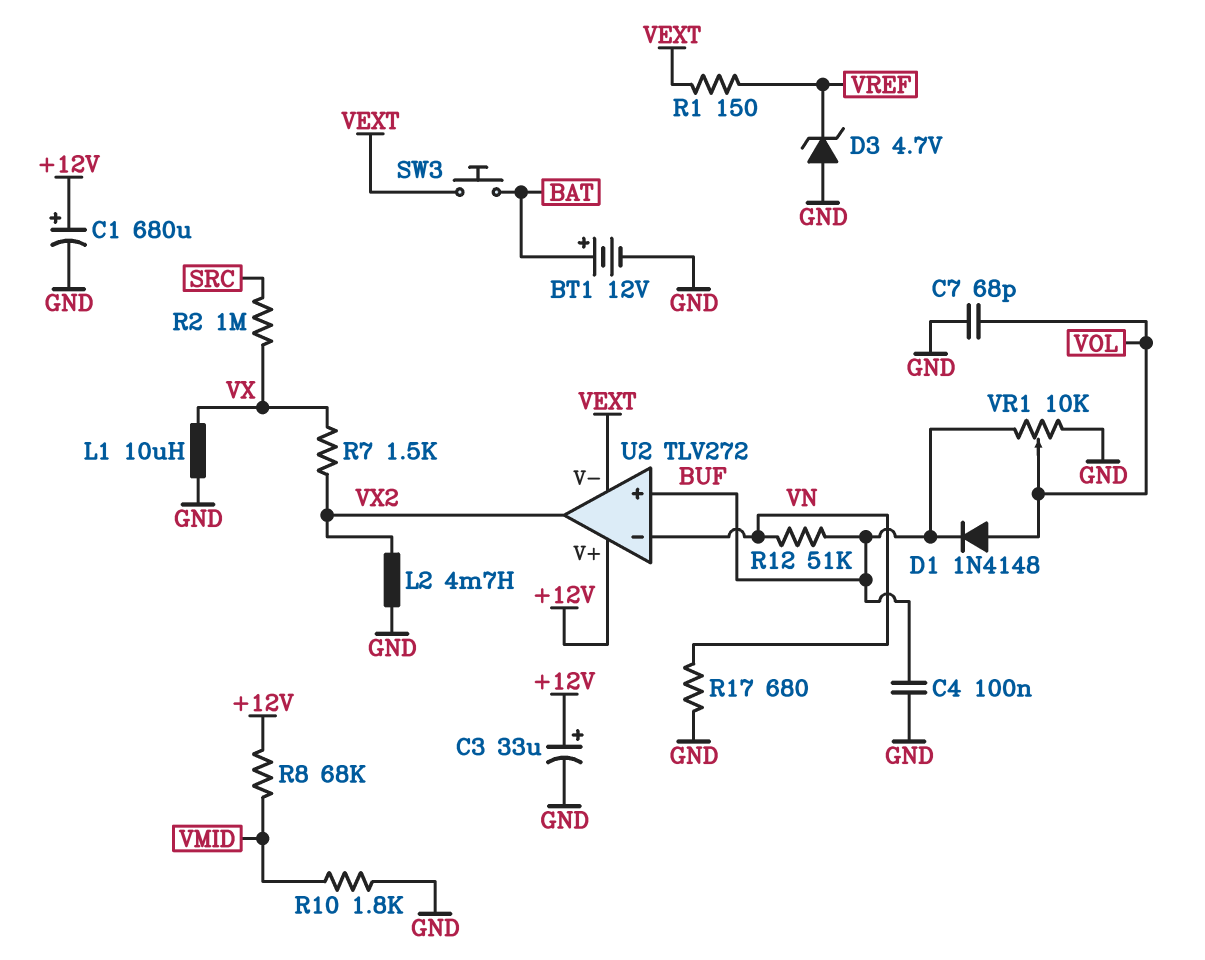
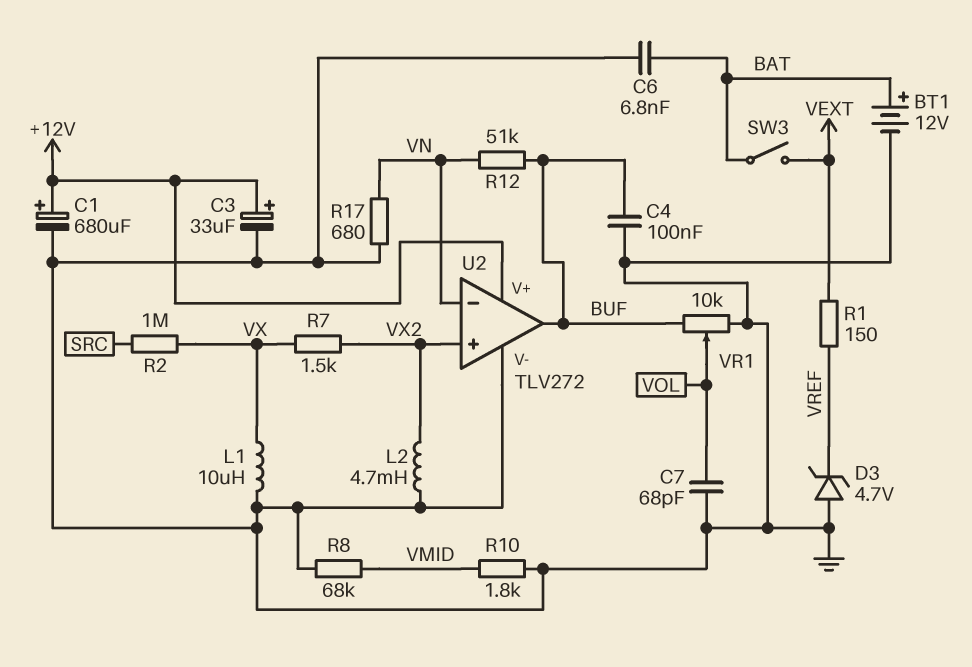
C6: none -> 6.8nF (BAT, GND)
D1: diode 1N4148 (A VOL, K BUF) -> none
R8: 68k (+12V, VMID) -> 68k (GND, VMID)
SW3: button (BAT, VEXT) -> switch (BAT, VEXT)
U2 pin V-: VEXT -> GND
U2 pin in+: BUF -> VX2
U2 pin out: VX2 -> BUF

